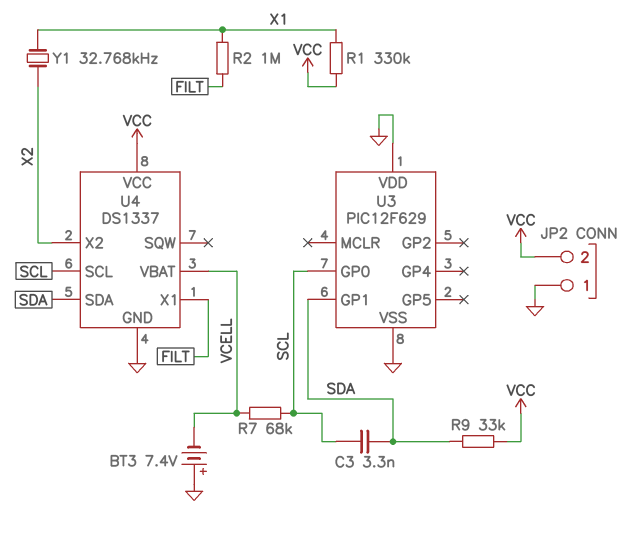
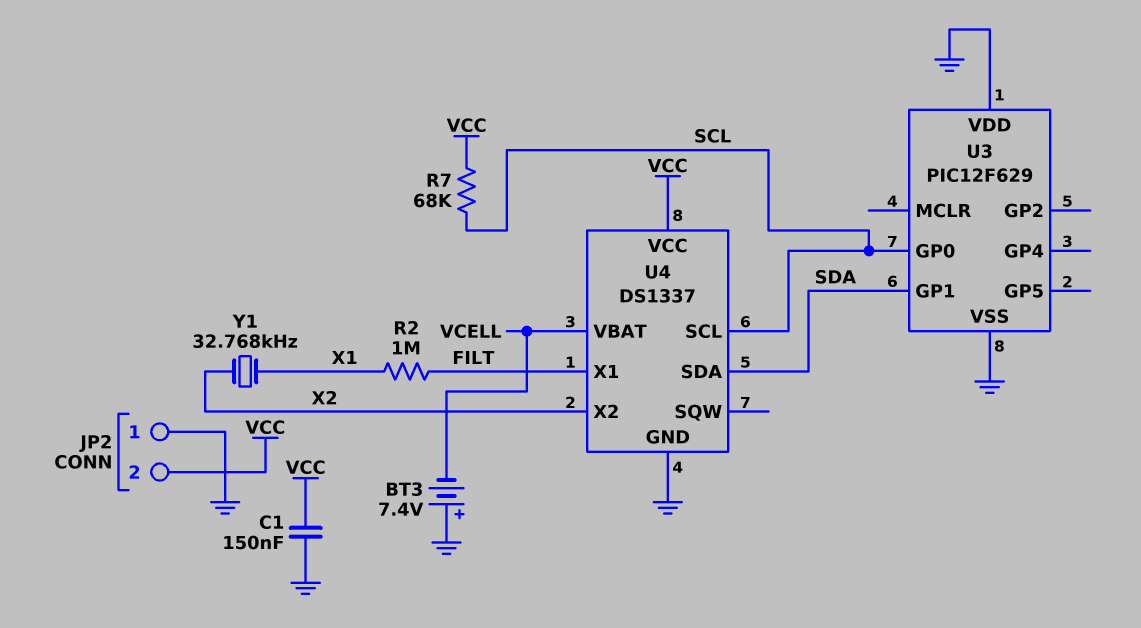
C1: none -> 150nF (GND, VCC)
C3: 3.3nF (SCL, SDA) -> none
R1: 330k (VCC, X1) -> none
R7: 68k (SCL, VCELL) -> 68k (SCL, VCC)
R9: 33k (SDA, VCC) -> none

